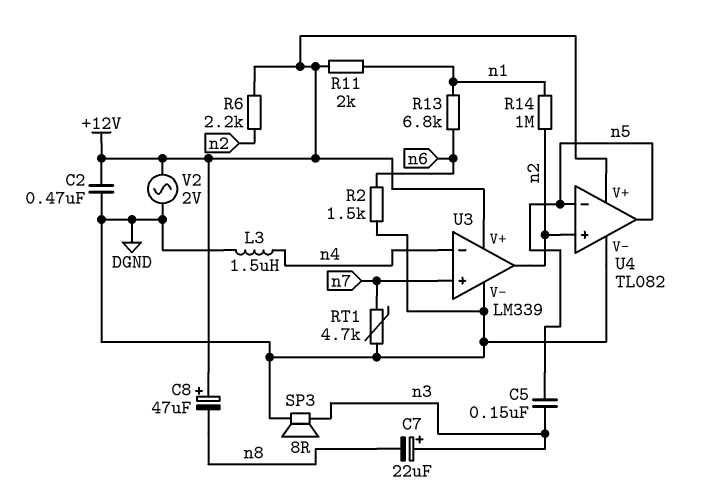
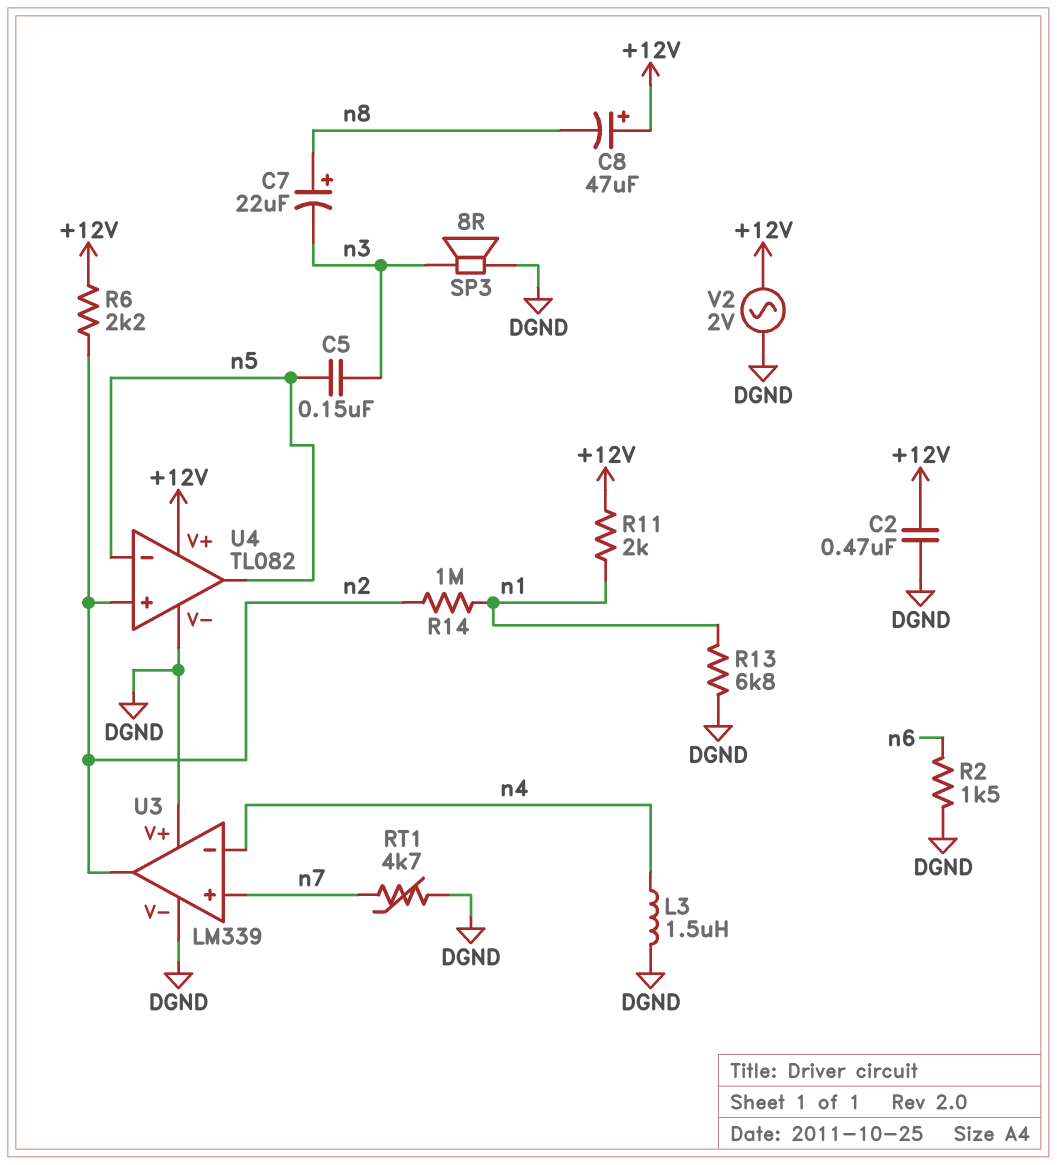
C7: 22uF (plus n3, minus n8) -> 22uF (plus n8, minus n3)
R13: 6.8k (n1, n6) -> 6.8k (DGND, n1)
U3 pin V+: +12V -> DGND

